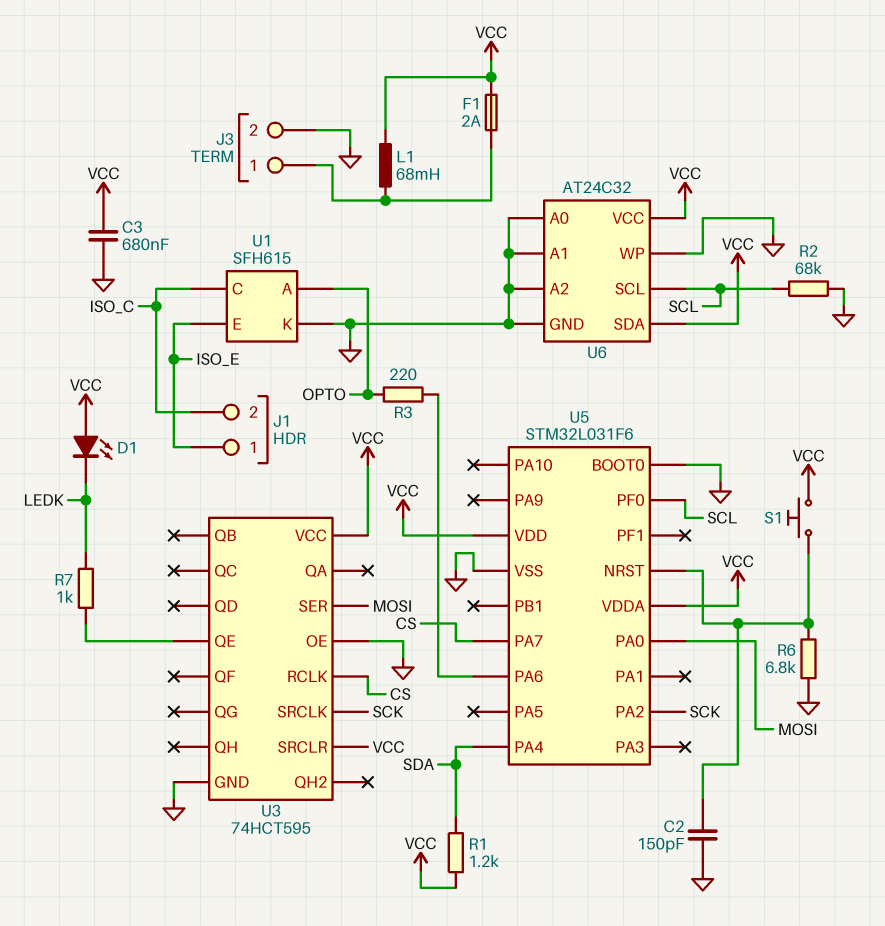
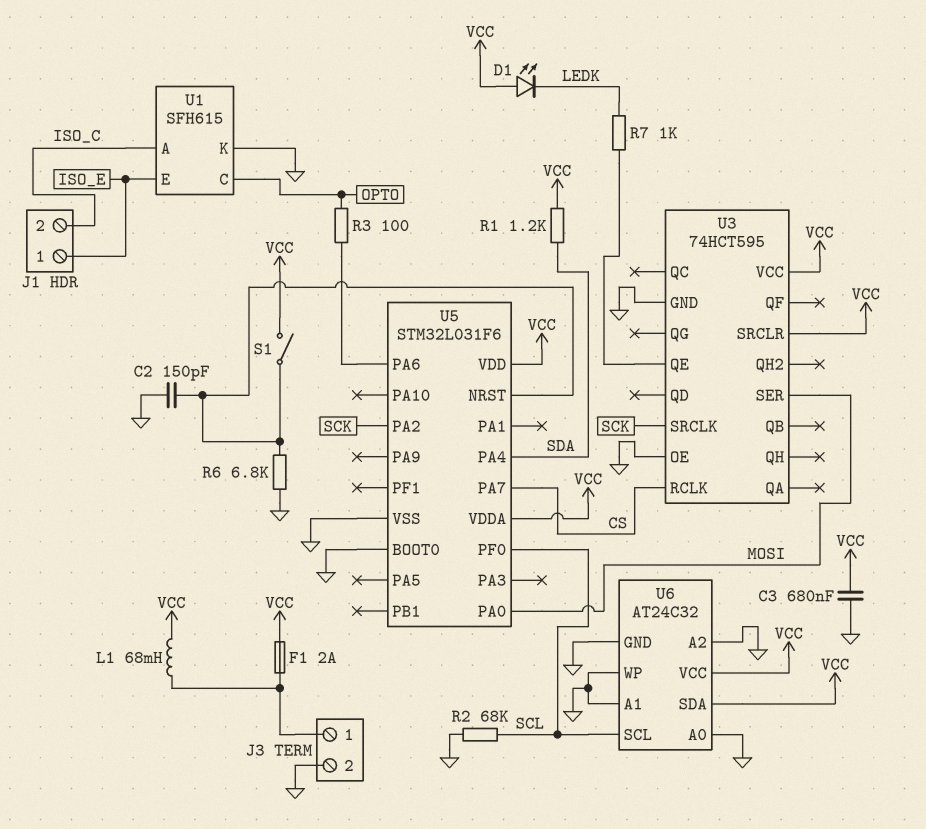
R3: 220 (OPTO, U5/PA6) -> 100 (OPTO, U5/PA6)
S1: button (U5/NRST, VCC) -> switch (U5/NRST, VCC)
U1 pin A: OPTO -> ISO_C
U1 pin C: ISO_C -> OPTO

